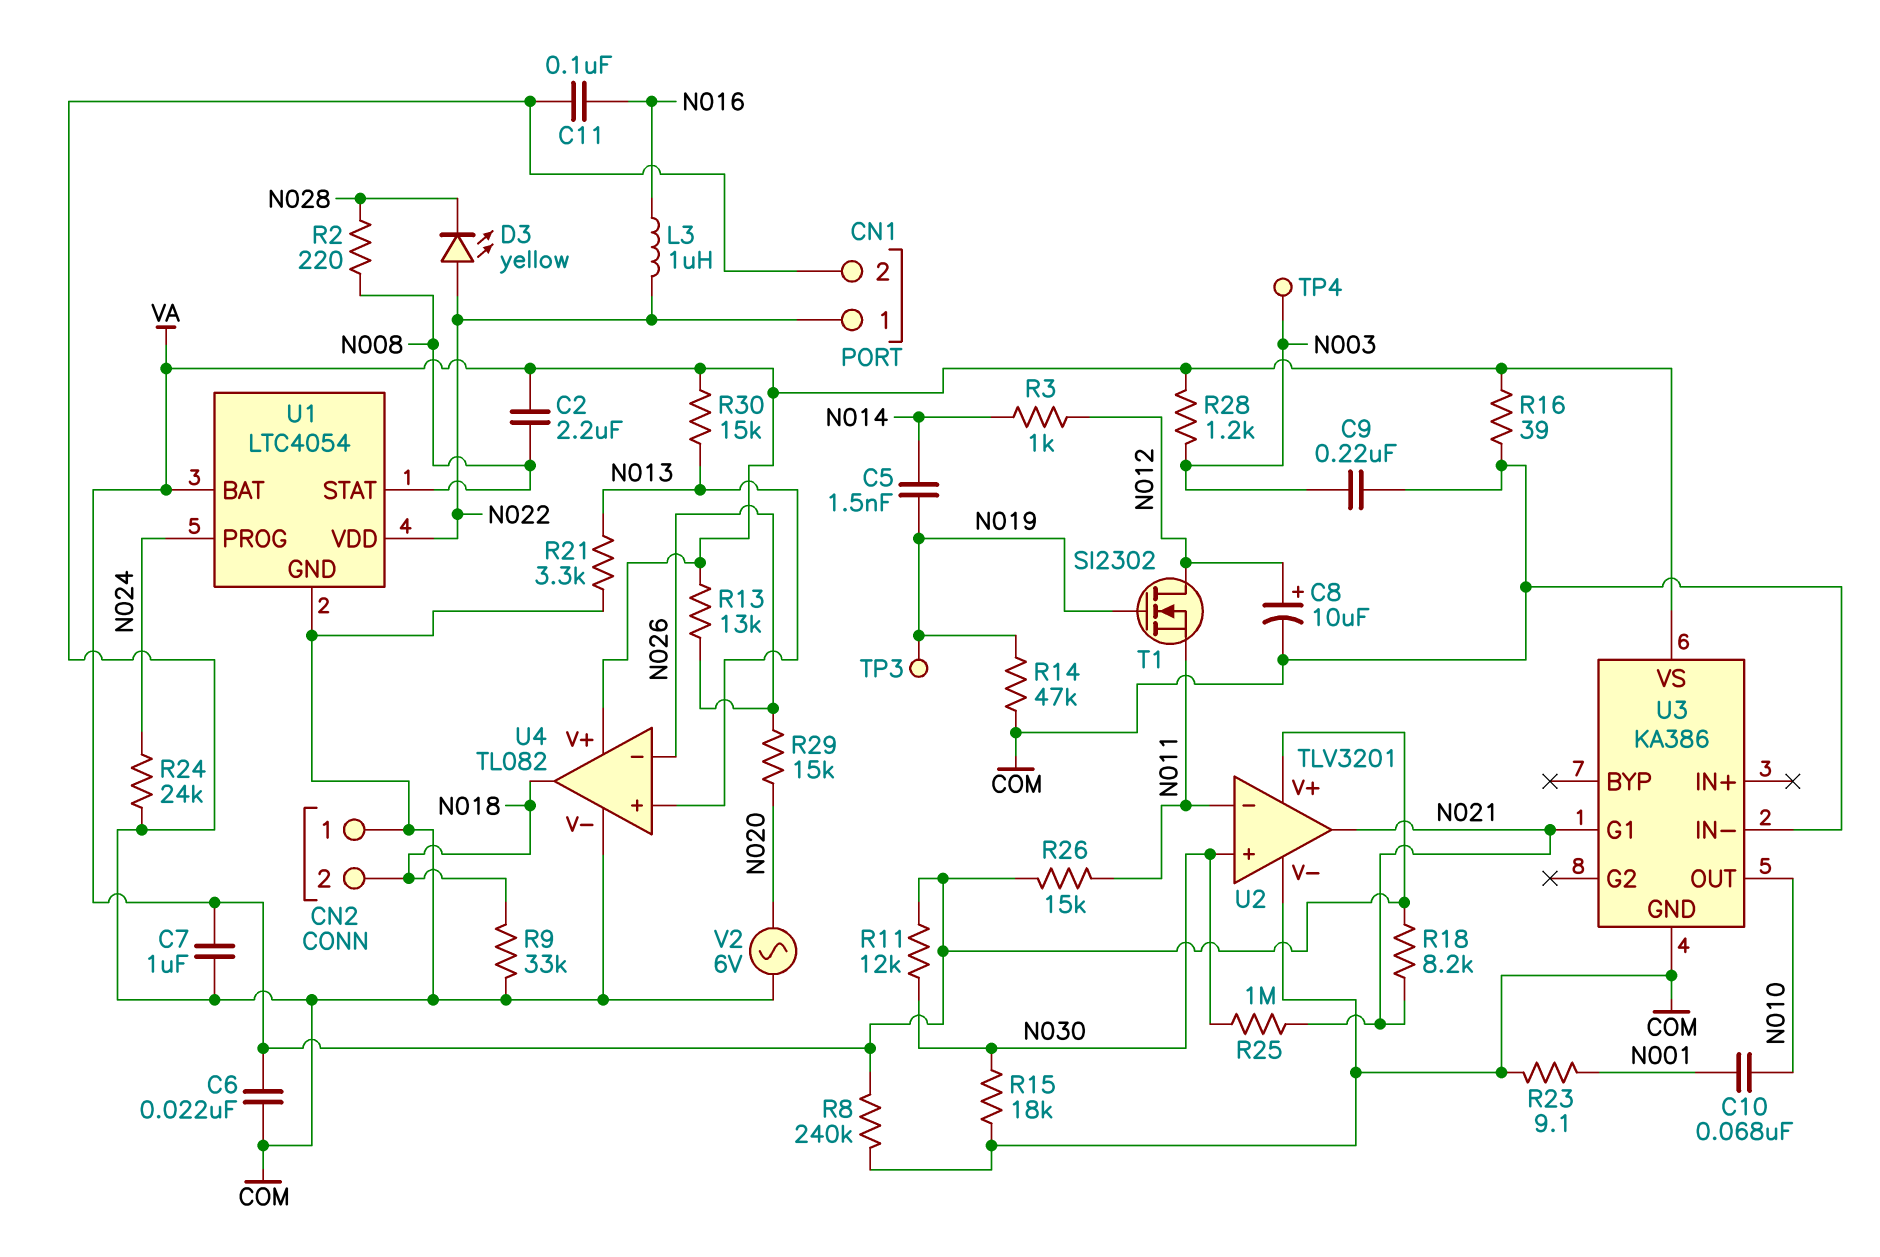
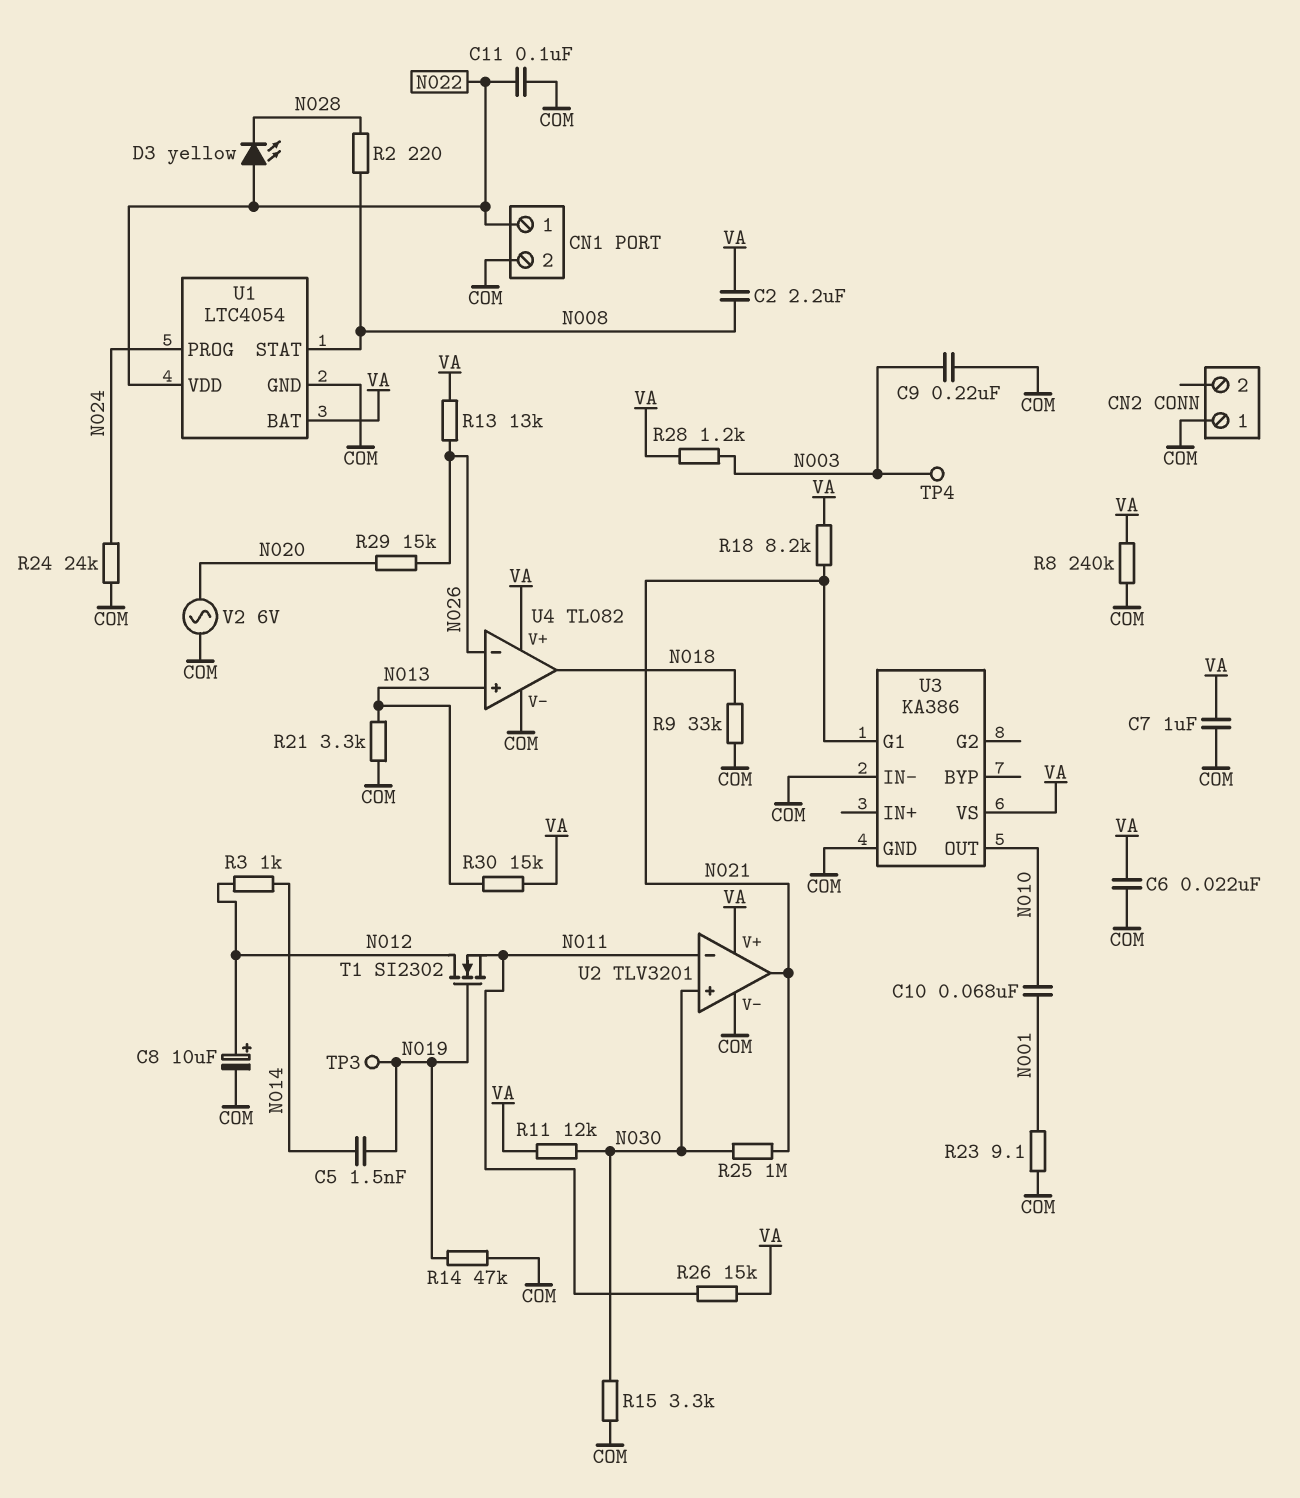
C11: 100nF (COM, N016) -> 100nF (COM, N022)
CN2 pin 2: N018 -> none
L3: 1uH (N016, N022) -> none
R15: 18k (COM, N030) -> 3.3k (COM, N030)
R16: 39 (COM, VA) -> none

